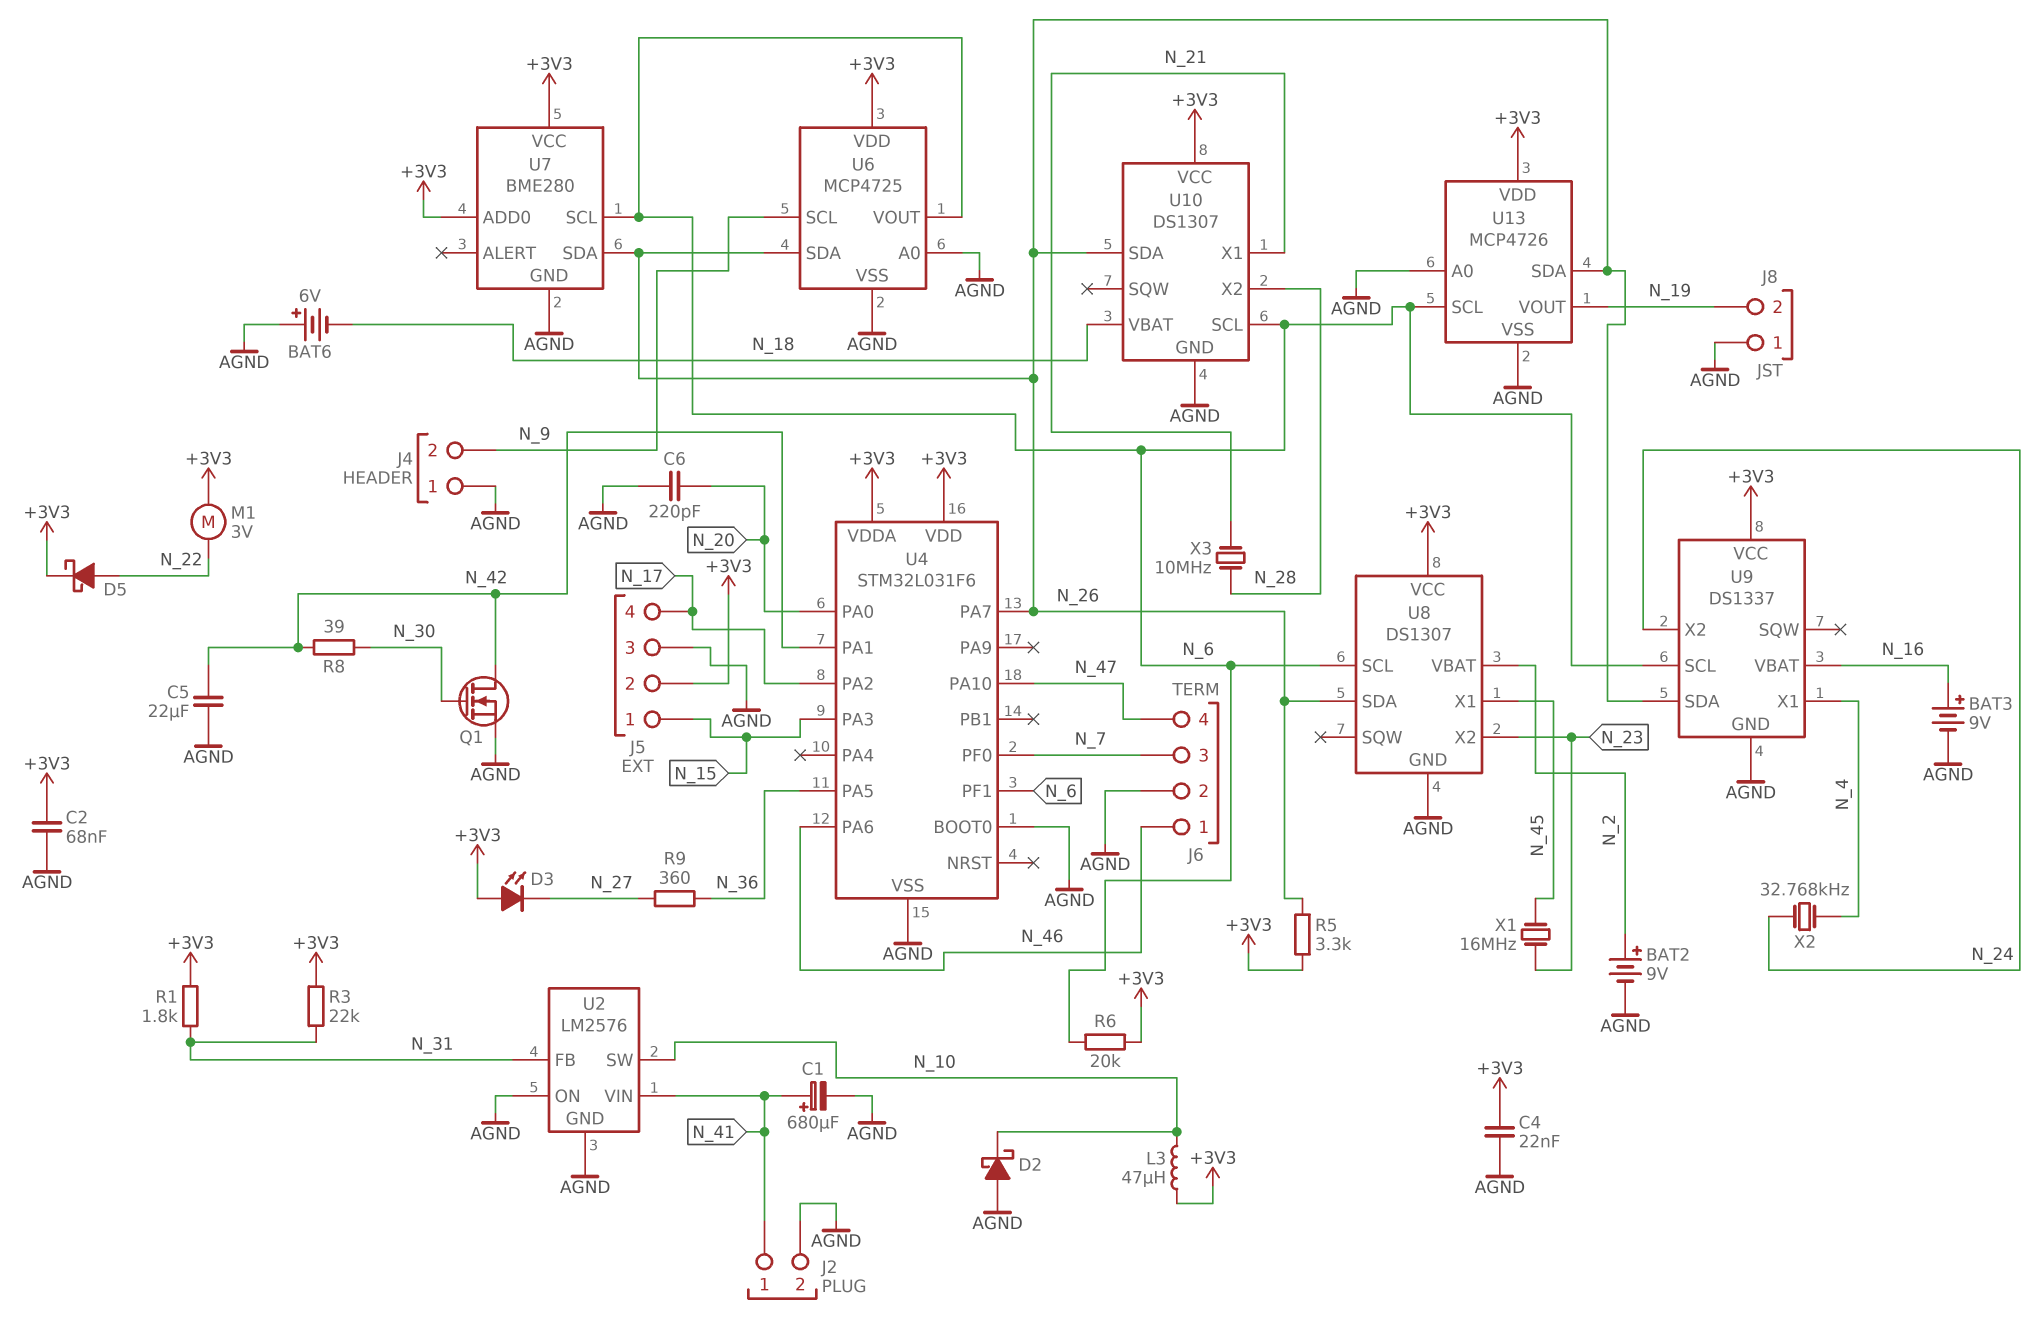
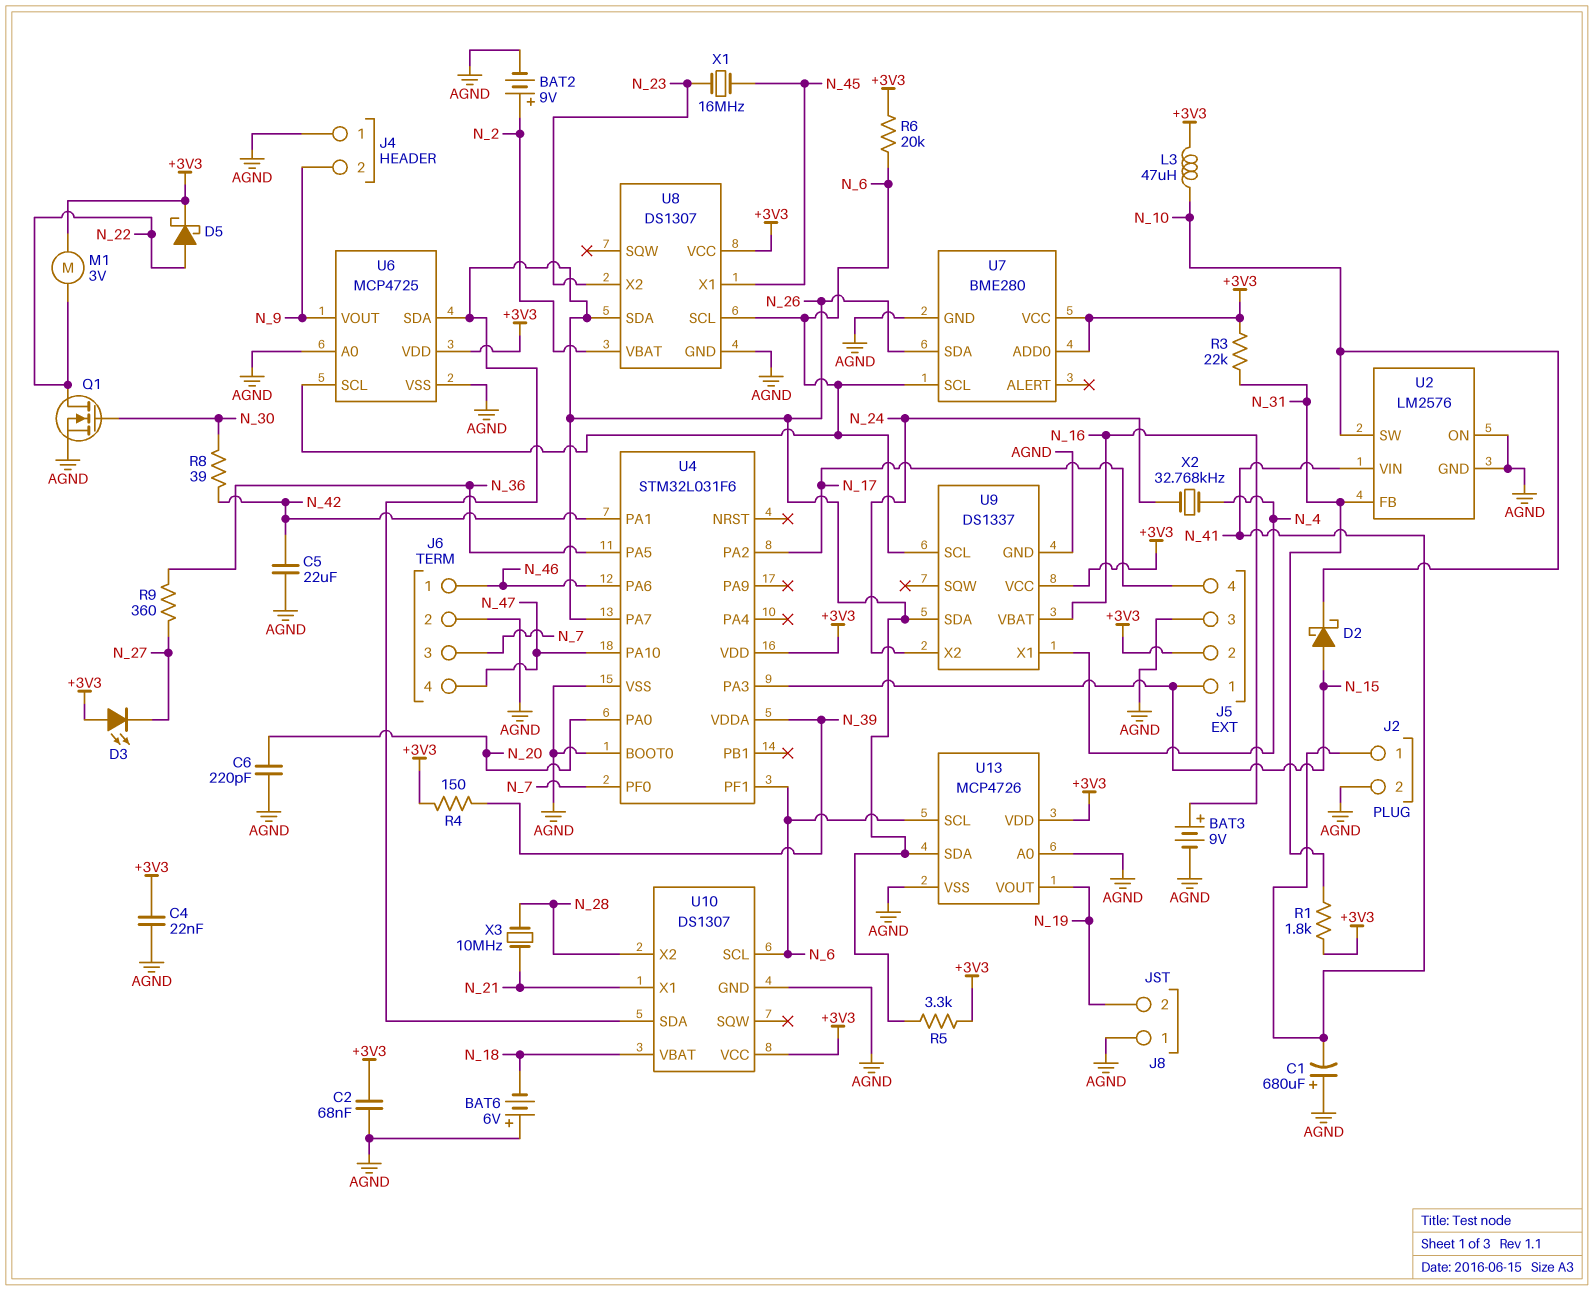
C1: 680uF (plus N_41, minus AGND) -> 680uF (plus AGND, minus N_41)
D2: schottky (A AGND, K N_10) -> schottky (A N_15, K N_10)
Q1: NMOS (G N_30, D N_42, S AGND) -> NMOS (G N_30, D N_22, S AGND)
R4: none -> 150 (+3V3, N_39)
U4 pin VDDA: +3V3 -> N_39
U6 pin SCL: N_9 -> N_6
U6 pin VOUT: N_6 -> N_9

